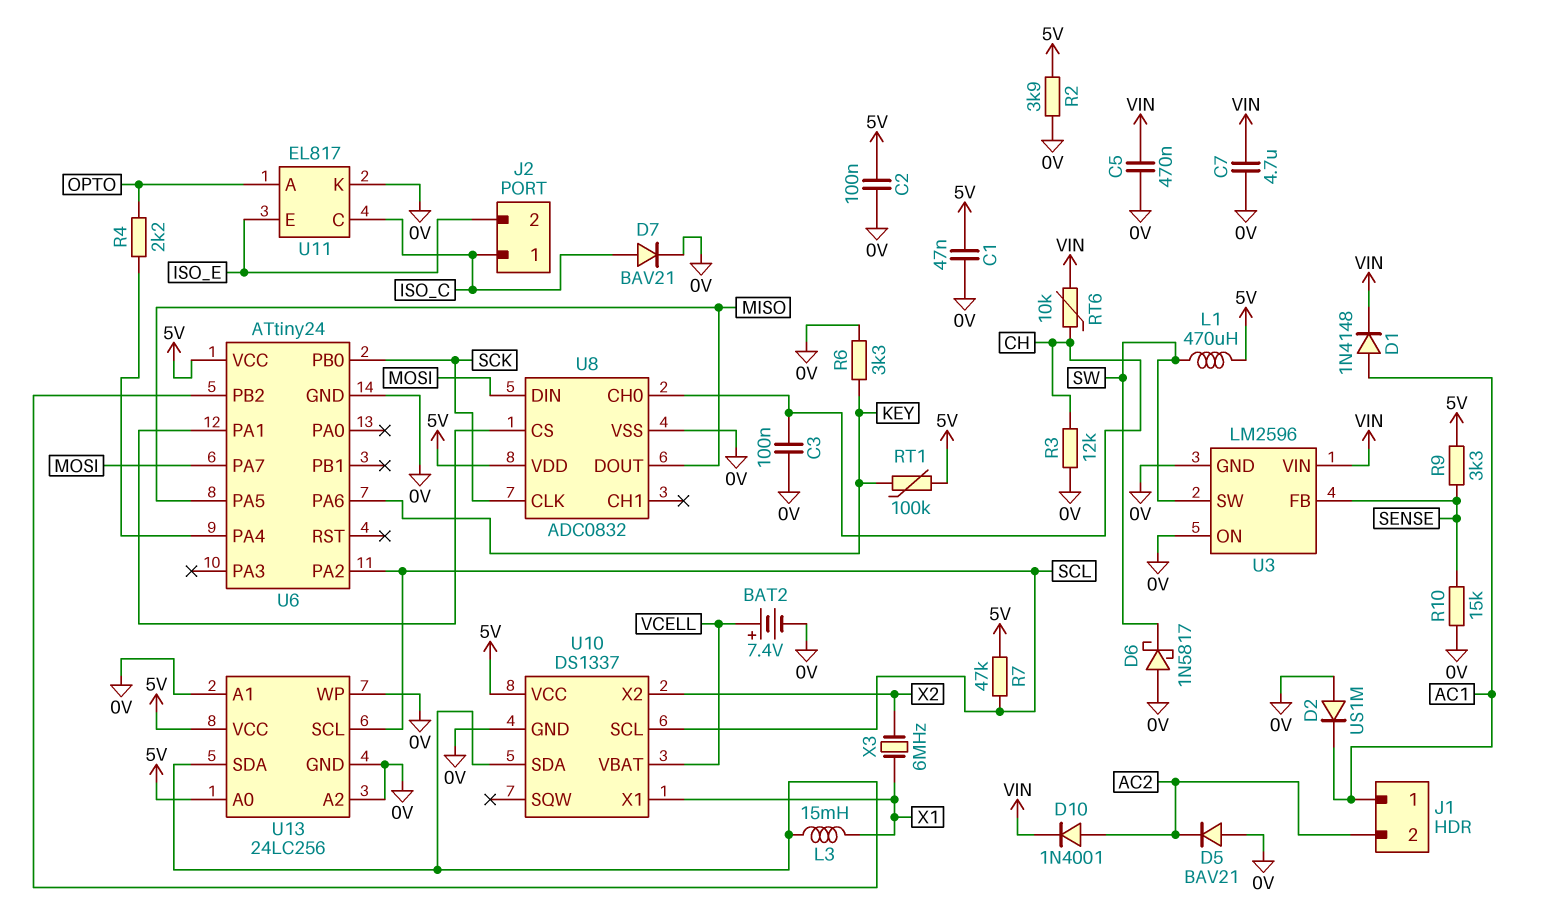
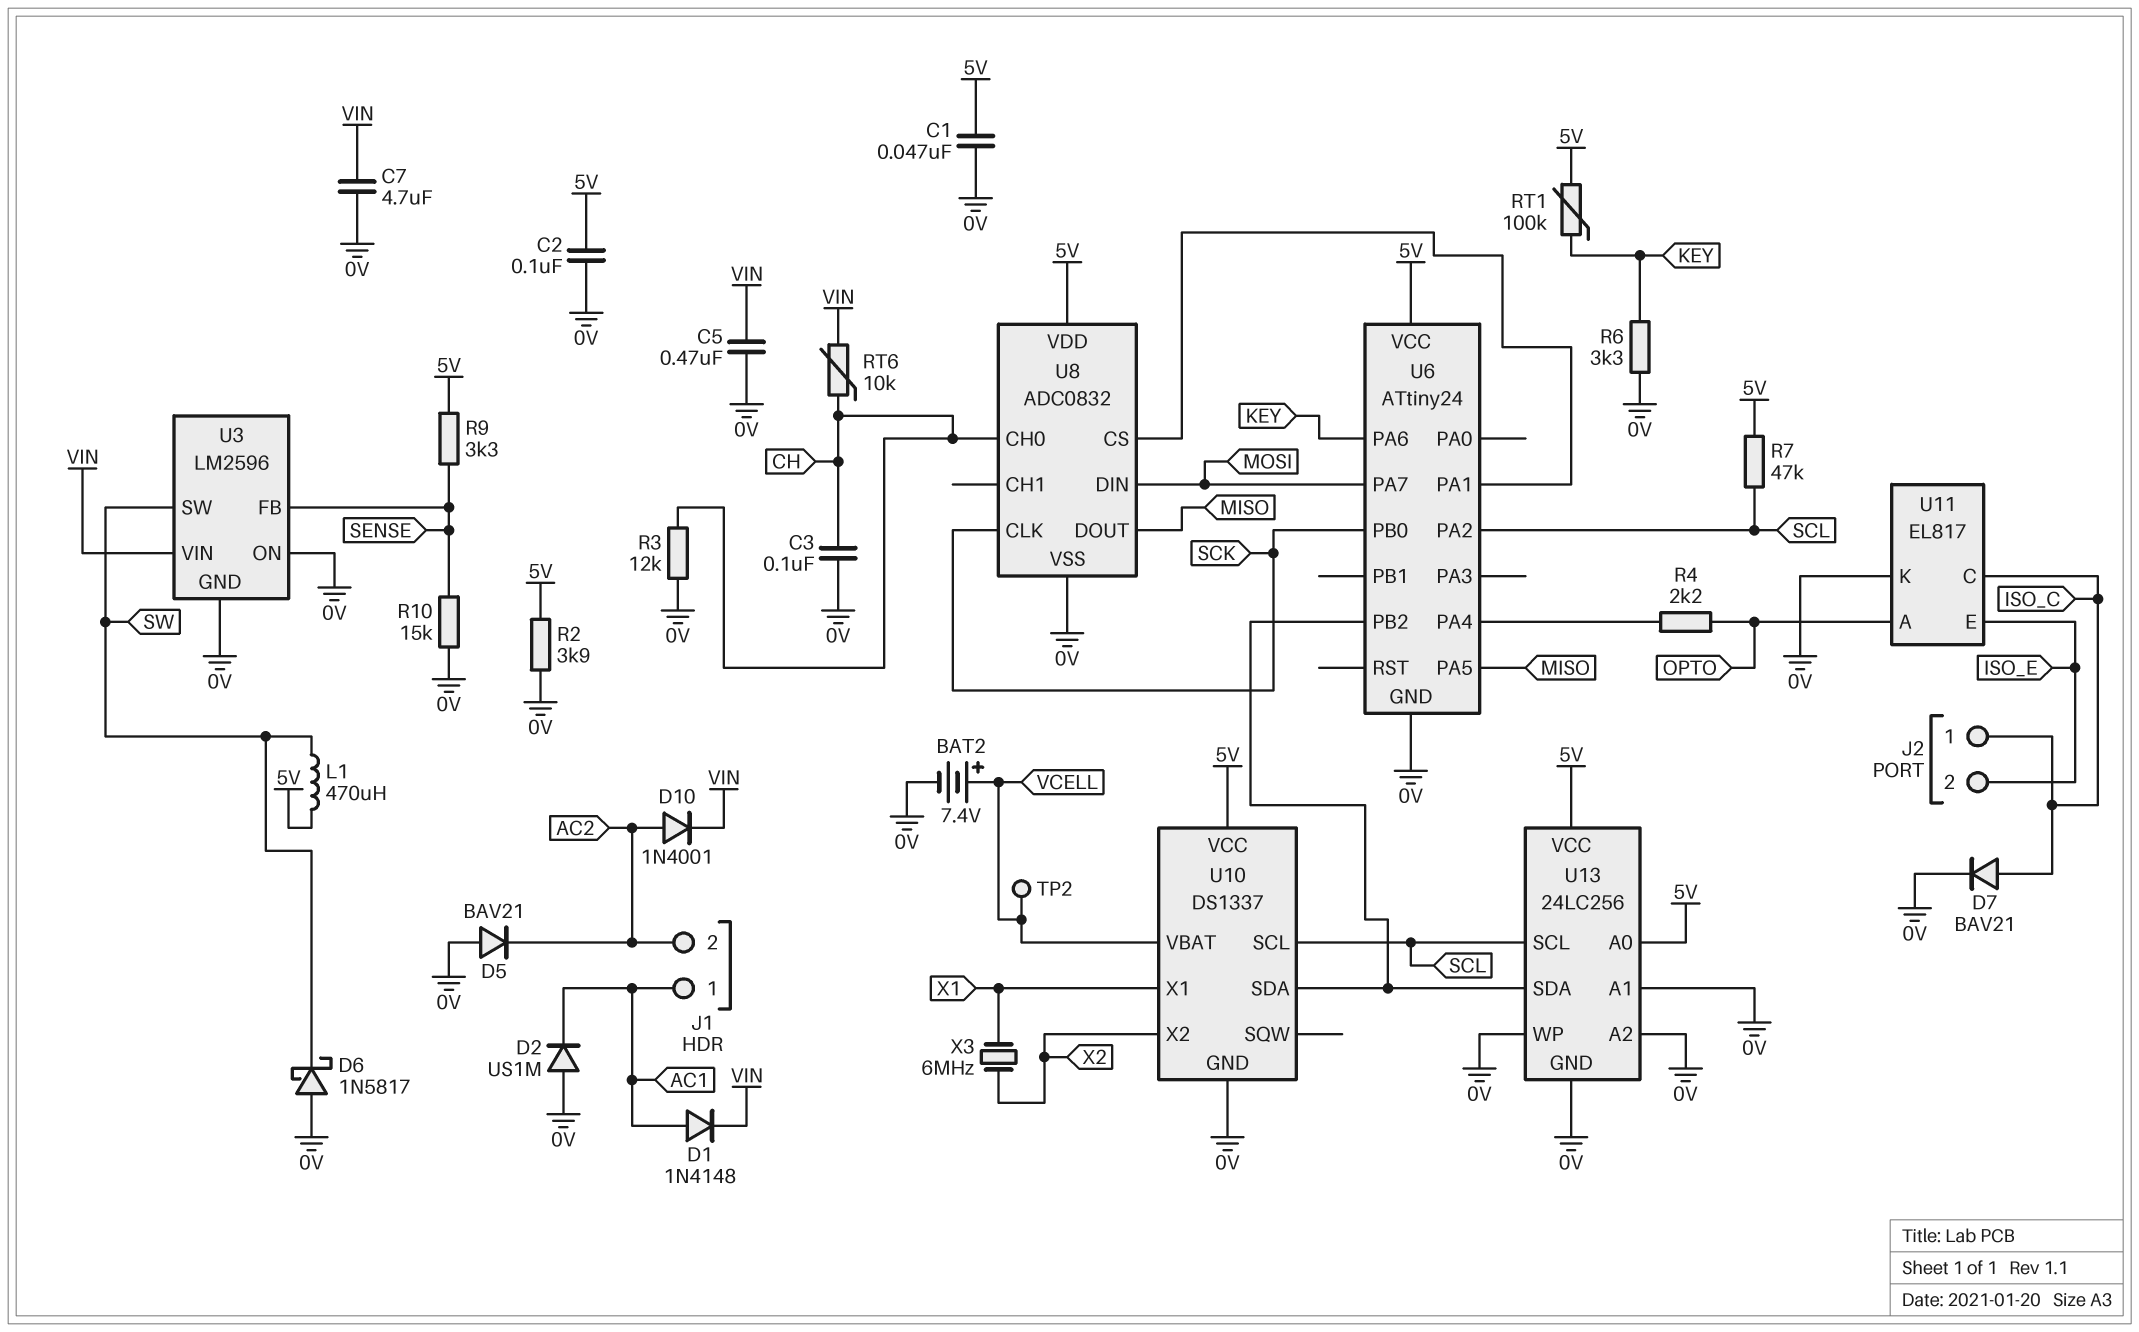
L3: 15mH (U6/PB2, X1) -> none
TP2: none -> test point (VCELL)

